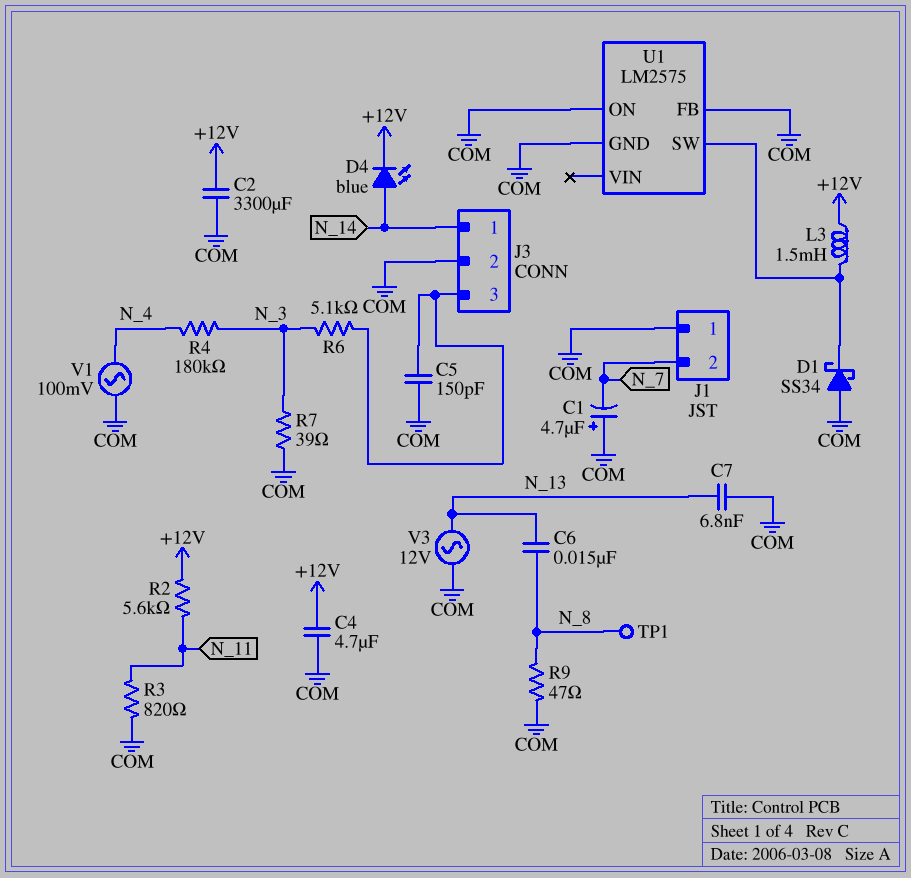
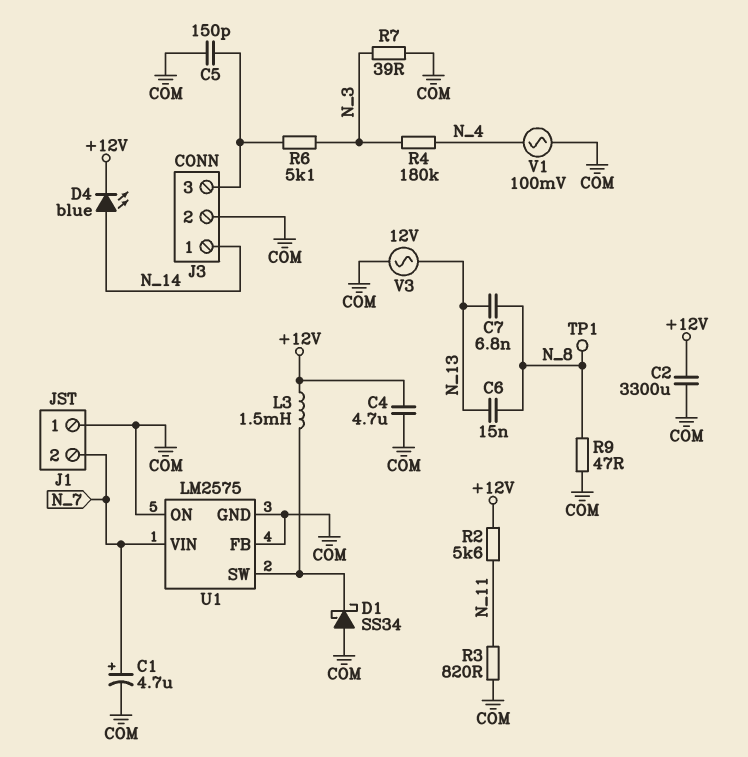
C1: 4.7uF (plus COM, minus N_7) -> 4.7uF (plus N_7, minus COM)
C7: 6.8nF (COM, N_13) -> 6.8nF (N_8, N_13)
U1 pin VIN: none -> N_7

